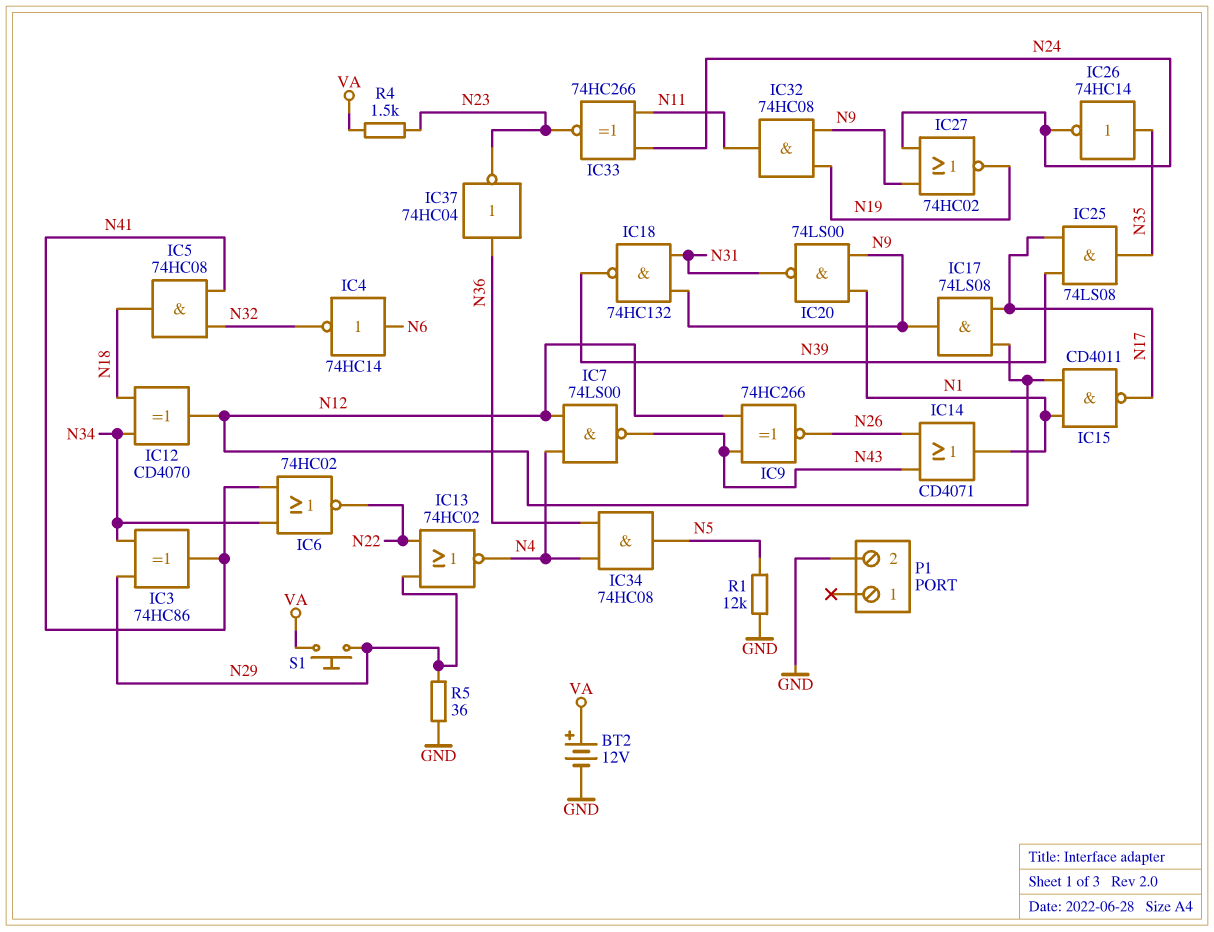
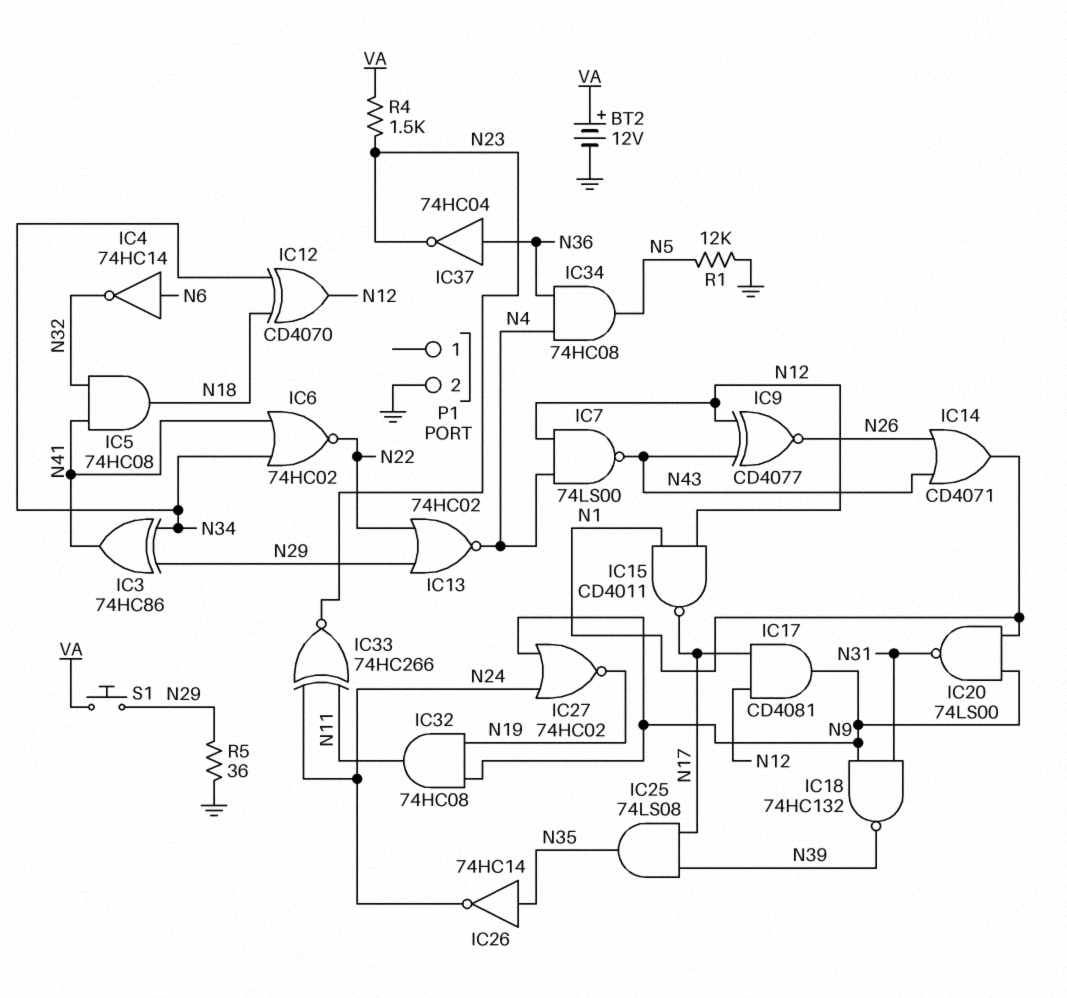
IC9: XNOR 74HC266 (in N12, in N43, out N26) -> XNOR CD4077 (in N12, in N43, out N26)
IC17: AND 74LS08 (in N12, in N17, out N9) -> AND CD4081 (in N12, in N17, out N9)

